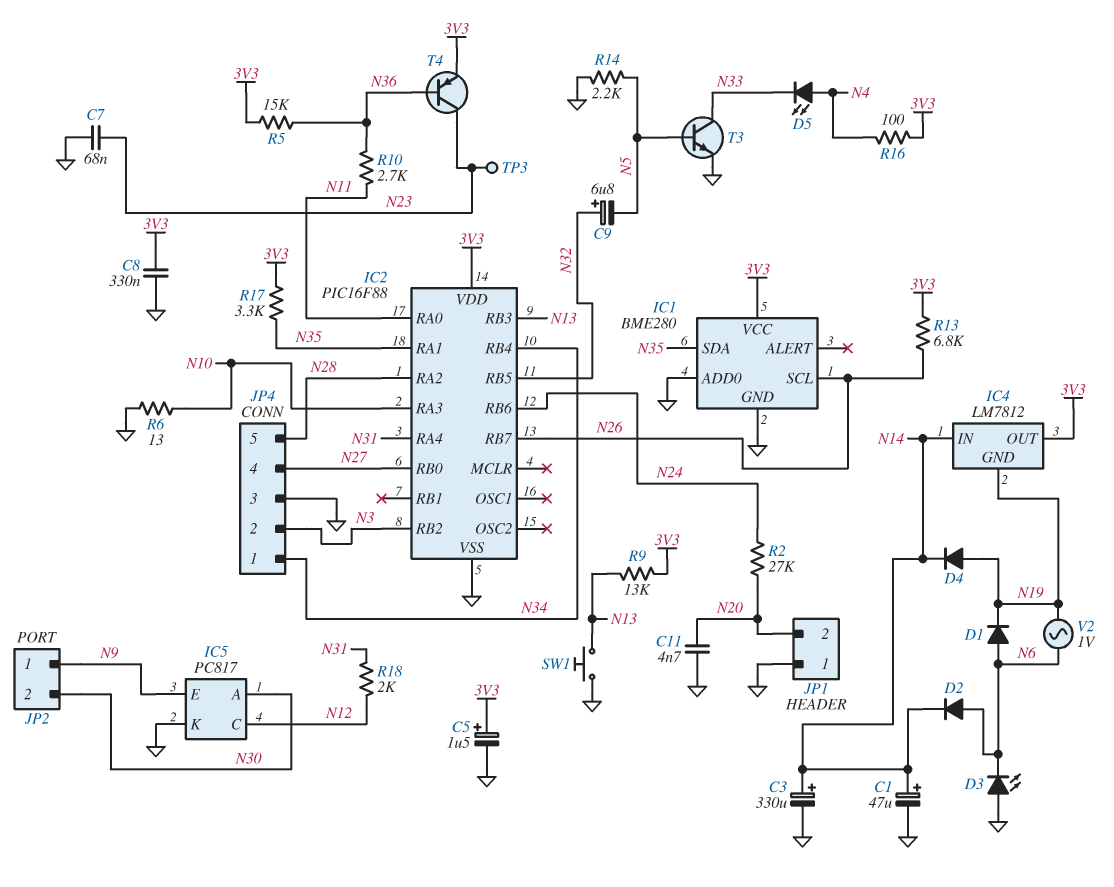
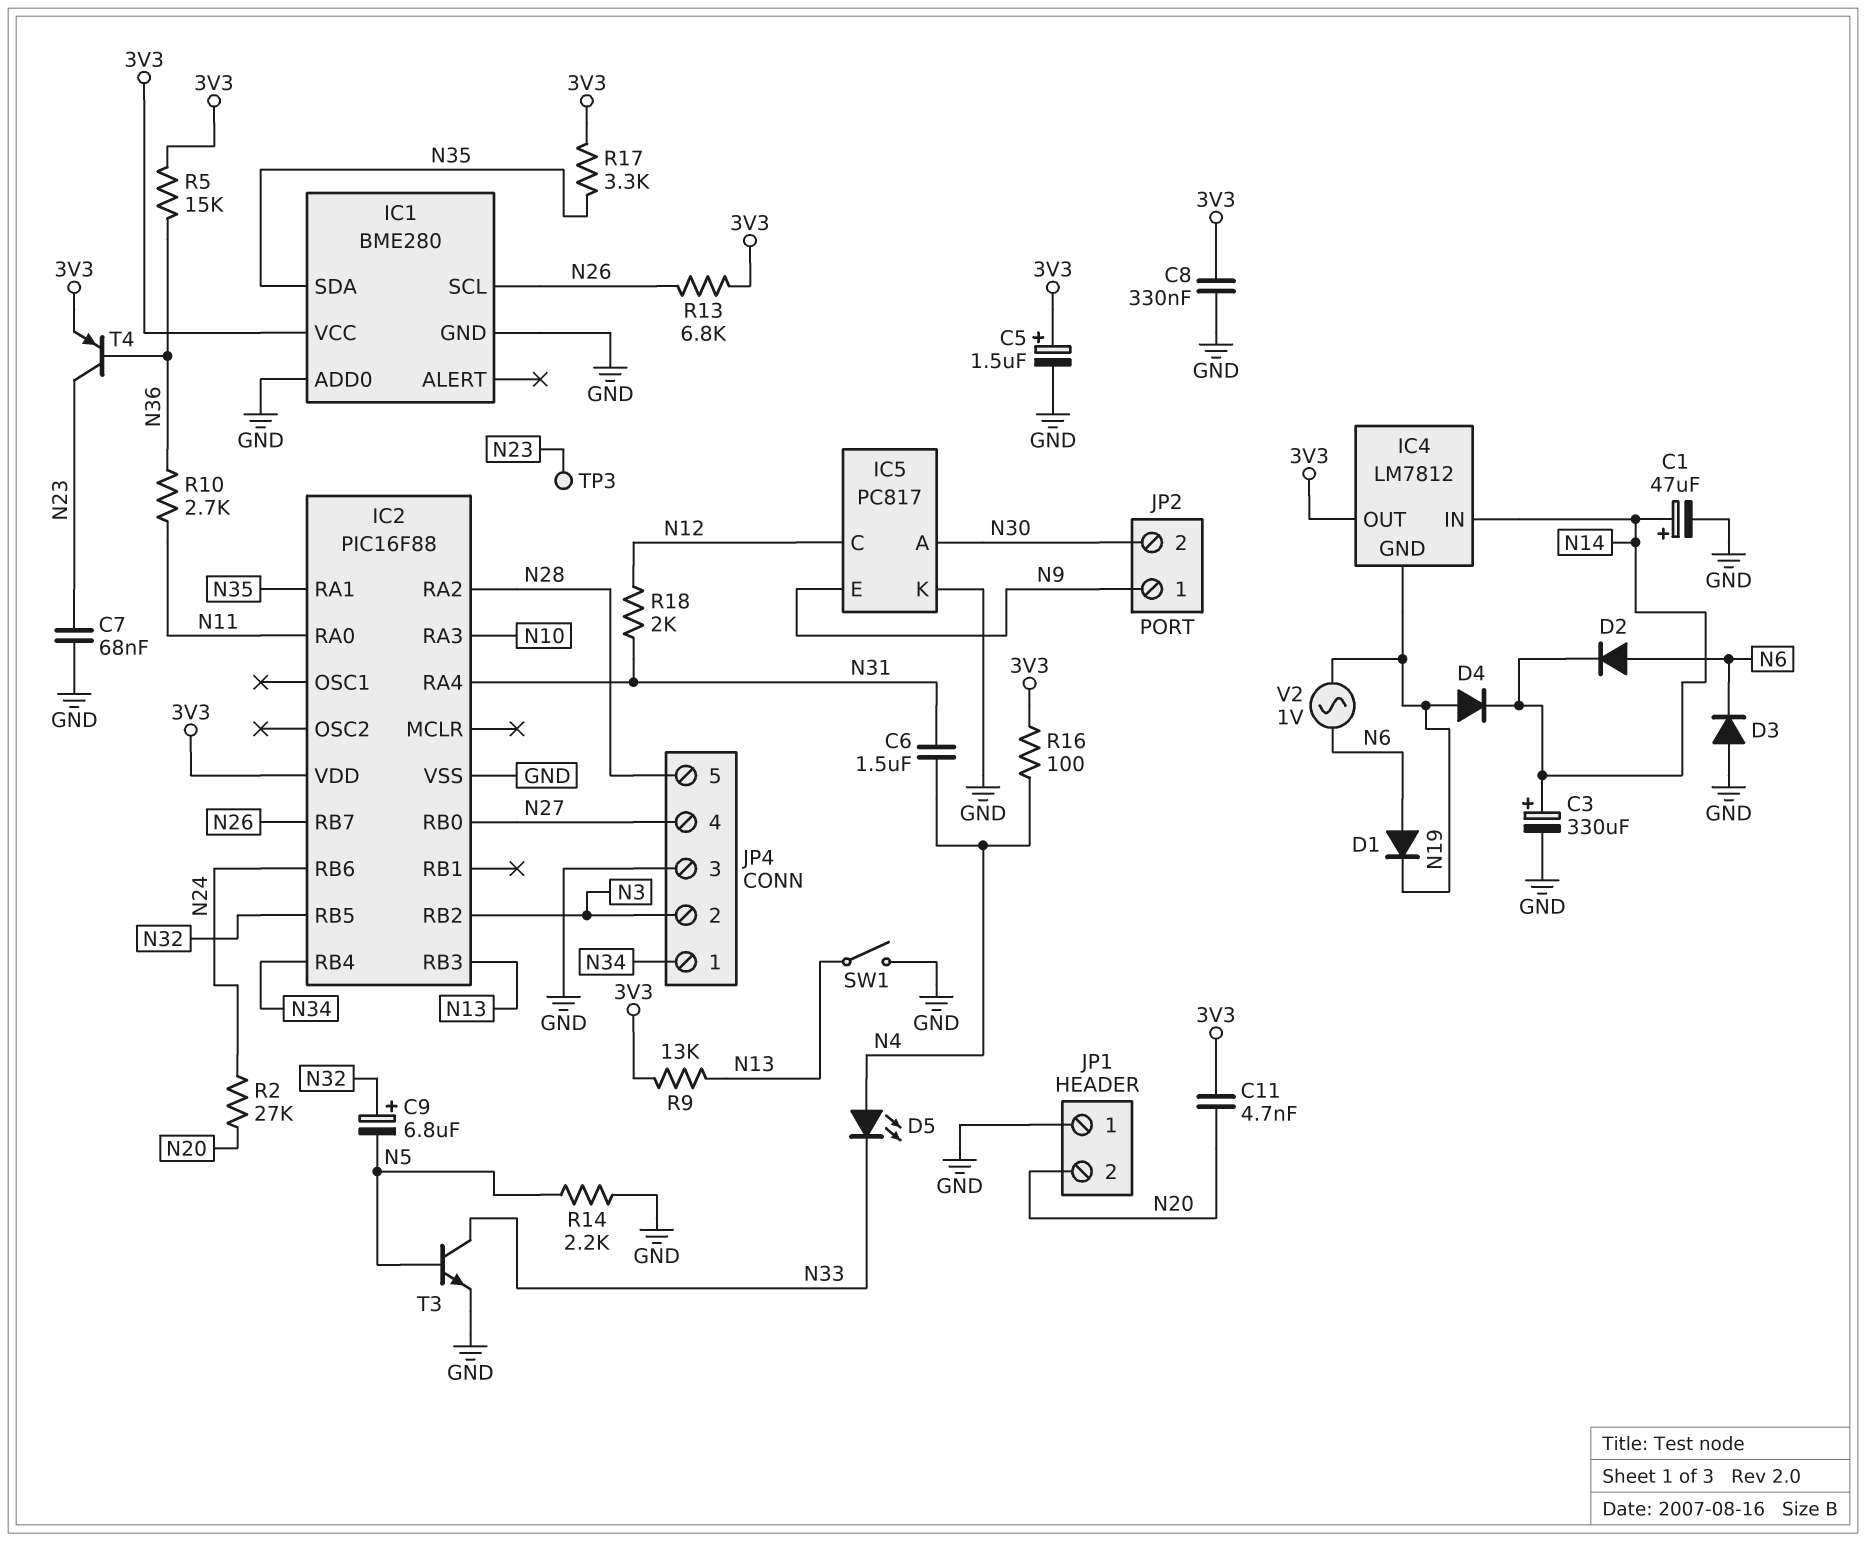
C6: none -> 1.5uF (N4, N31)
C11: 4.7nF (GND, N20) -> 4.7nF (3V3, N20)
D3: LED (A GND, K N6) -> diode (A GND, K N6)
R6: 13 (GND, N10) -> none
SW1: button (GND, N13) -> switch (GND, N13)

